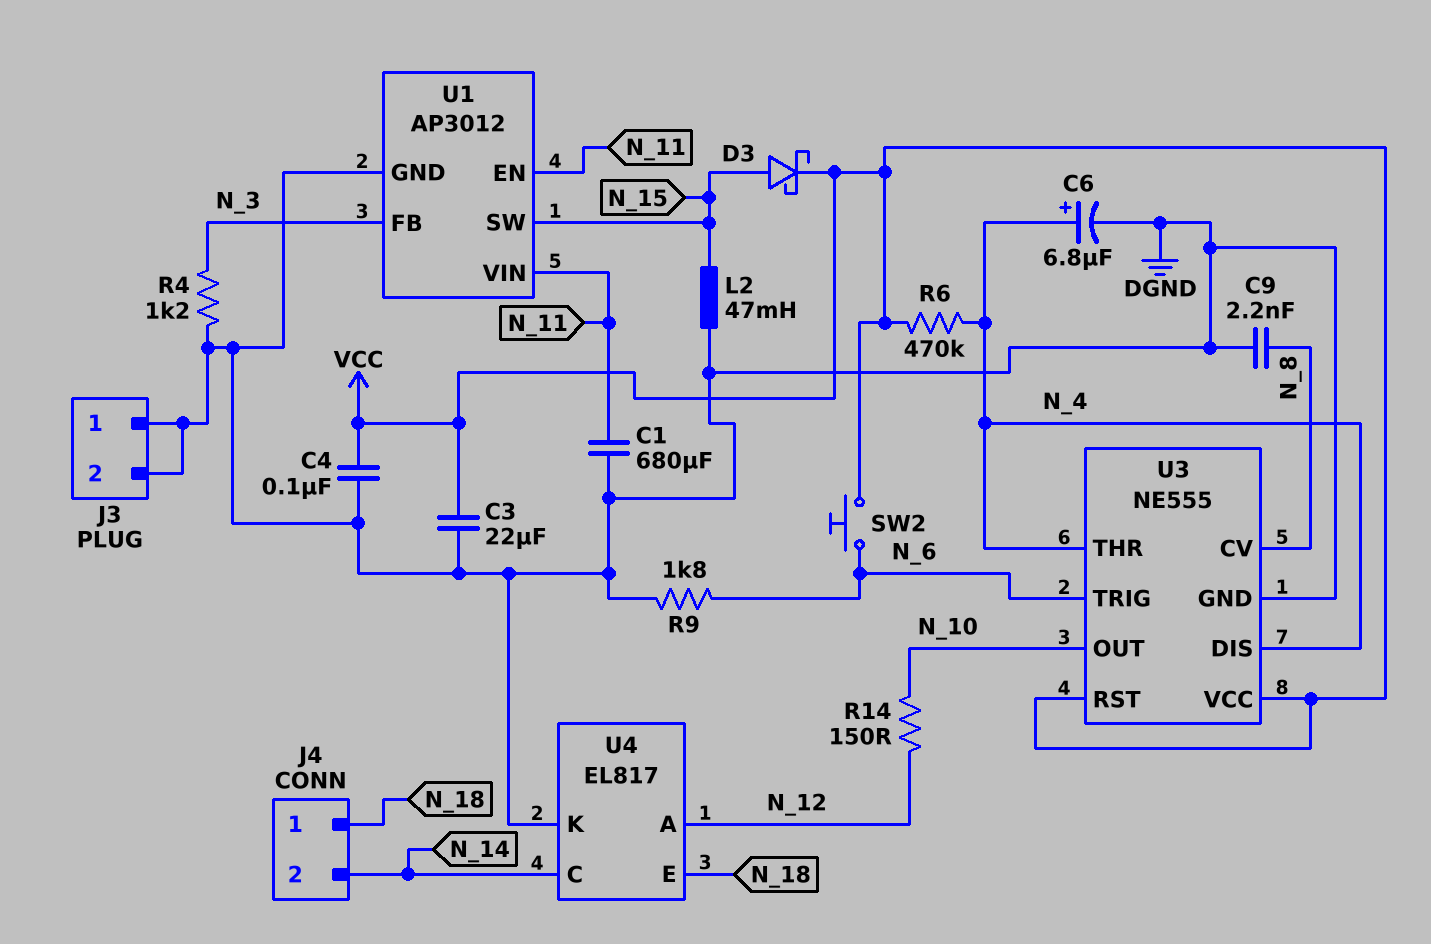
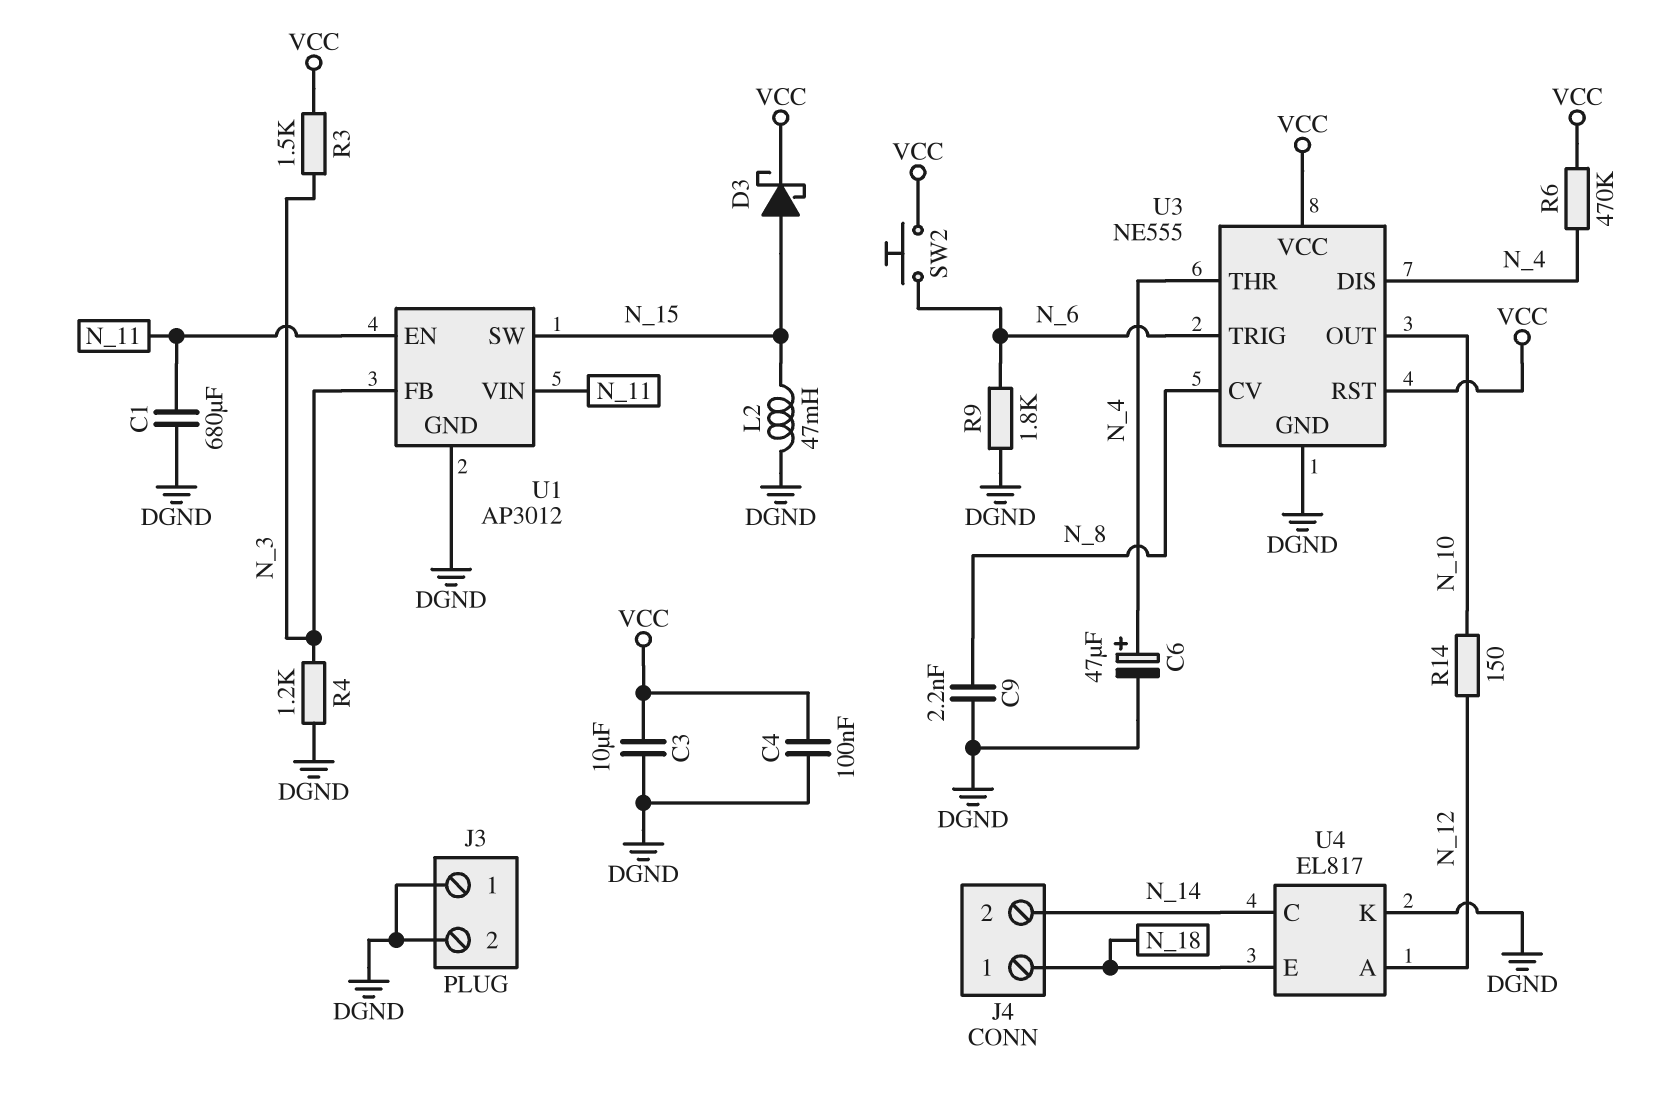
C3: 22uF (DGND, VCC) -> 10uF (DGND, VCC)
C6: 6.8uF (plus N_4, minus DGND) -> 47uF (plus N_4, minus DGND)
R3: none -> 1.5k (N_3, VCC)

